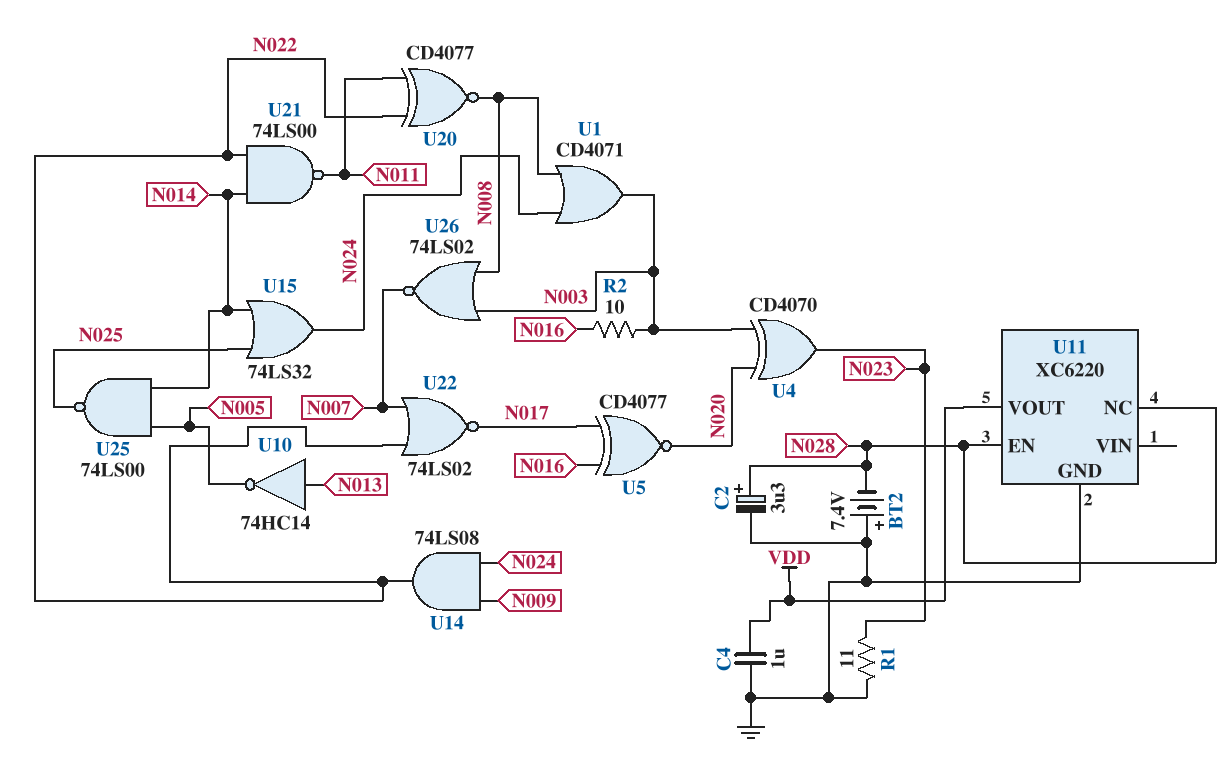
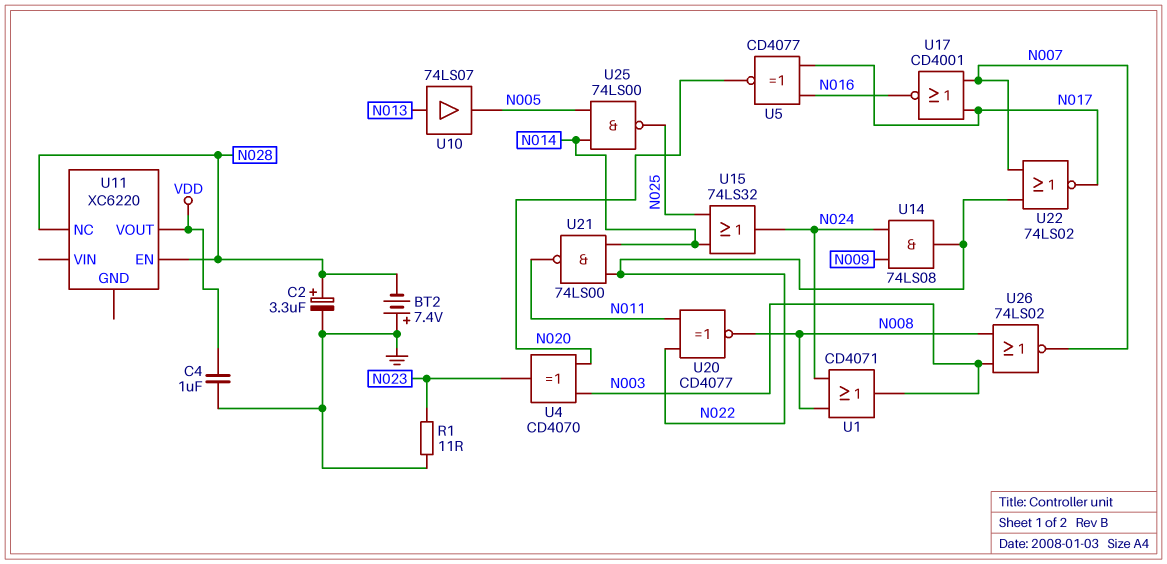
R2: 10 (N003, N016) -> none
U10: NOT 74HC14 (in N013, out N005) -> buffer 74LS07 (in N013, out N005)
U11 pin GND: GND -> none
U17: none -> NOR CD4001 (in N007, in N017, out N016)

